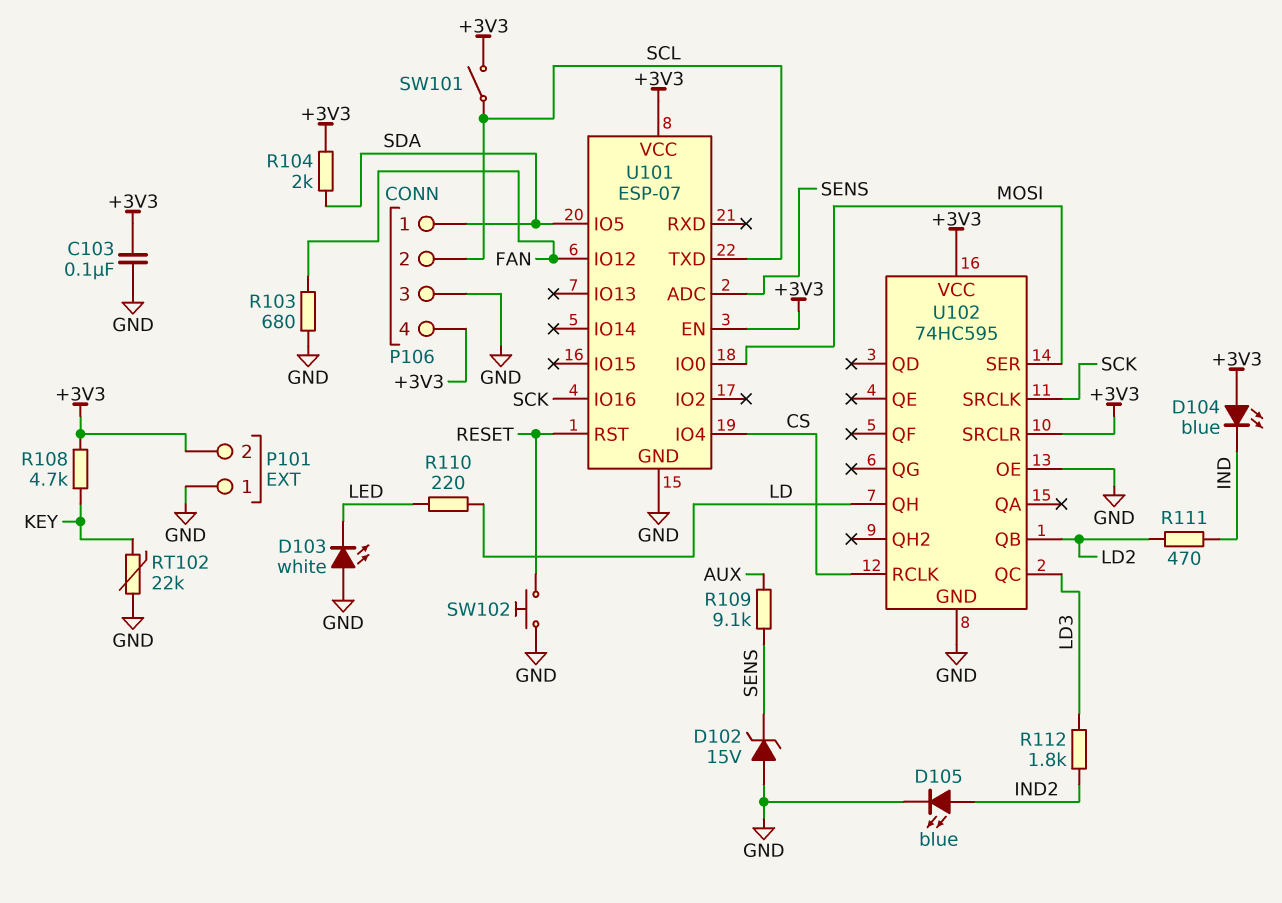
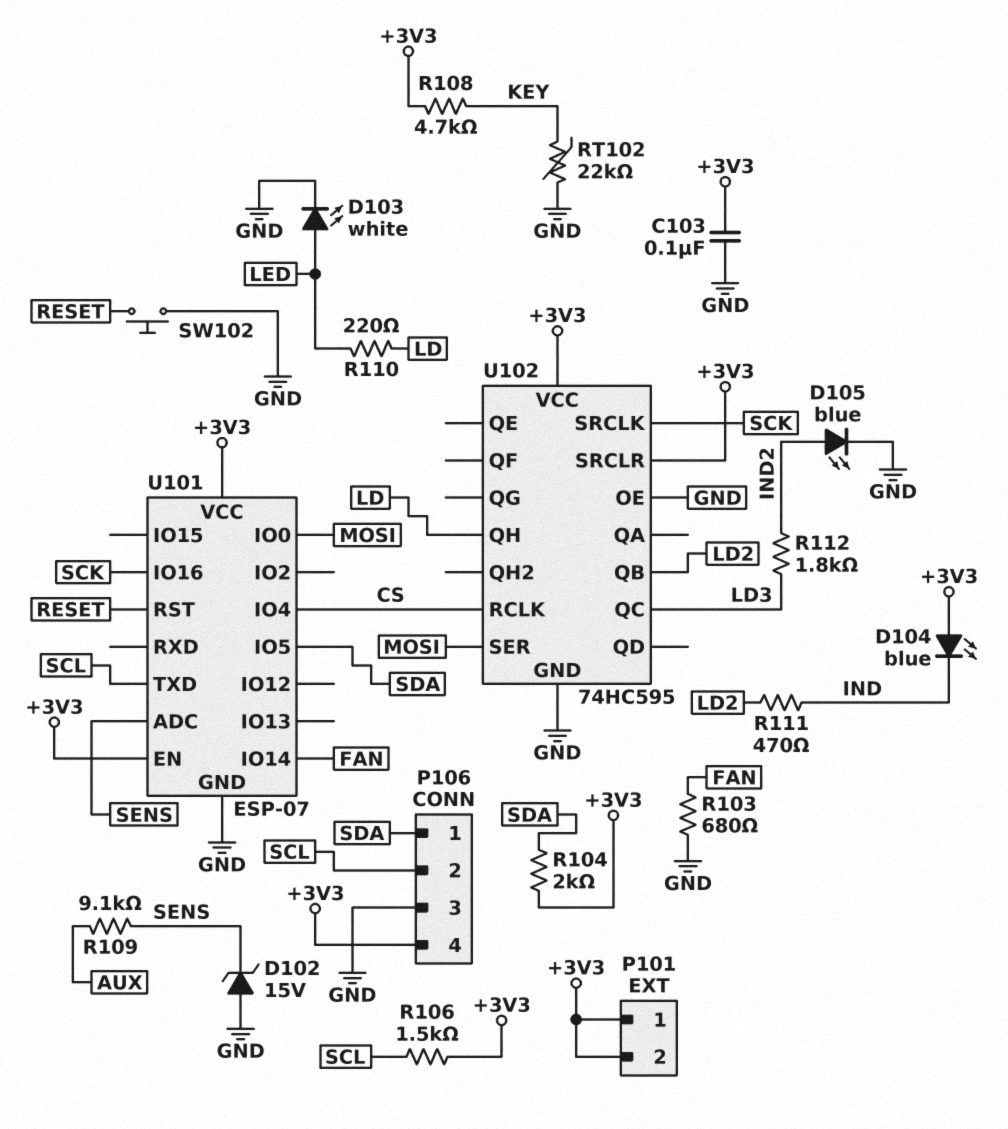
D103: LED white (A GND, K LED) -> LED white (A LED, K GND)
P101 pin 1: GND -> +3V3
R106: none -> 1.5k (+3V3, SCL)
SW101: switch (+3V3, SCL) -> none
U101 pin IO12: FAN -> none
U101 pin IO14: none -> FAN

